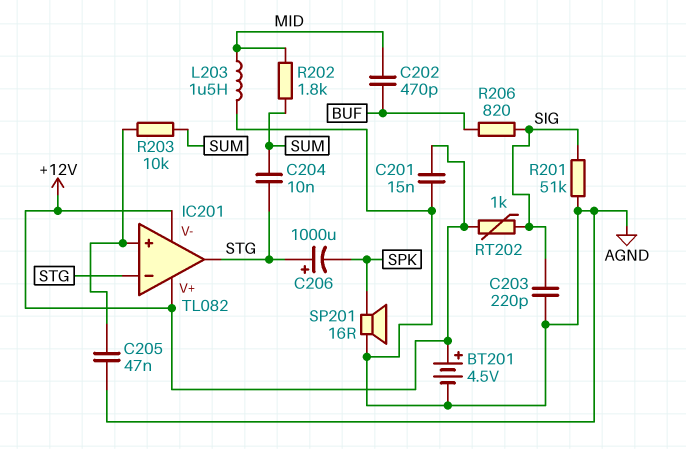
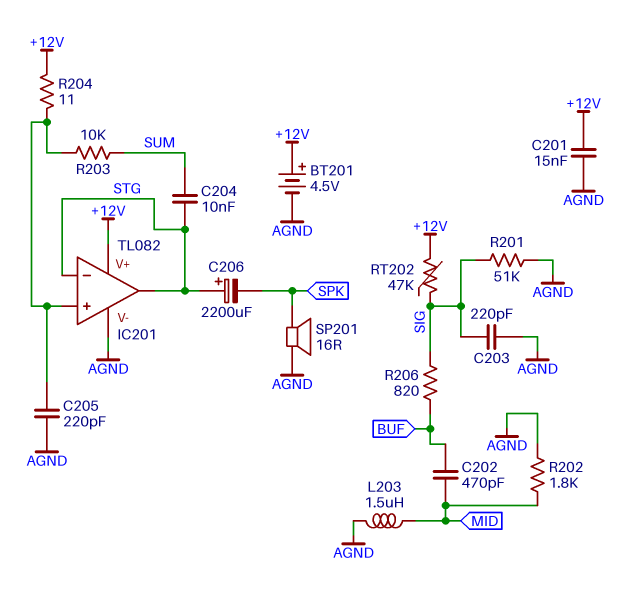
C205: 47nF (AGND, IC201/in+) -> 220pF (AGND, IC201/in+)
C206: 1000uF (plus STG, minus SPK) -> 2200uF (plus STG, minus SPK)
IC201 pin V-: +12V -> AGND
R202: 1.8k (MID, SUM) -> 1.8k (AGND, MID)
R204: none -> 11 (+12V, IC201/in+)
RT202: 1k (+12V, SIG) -> 47k (+12V, SIG)

